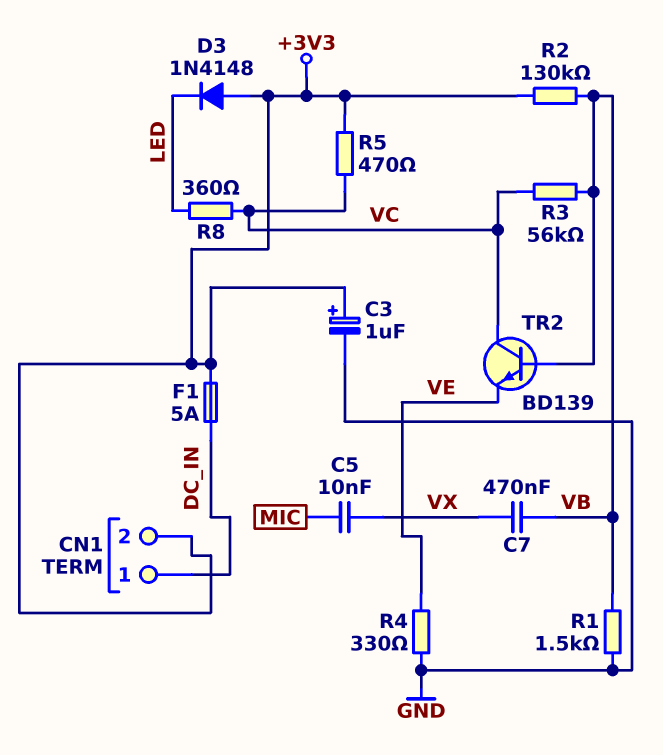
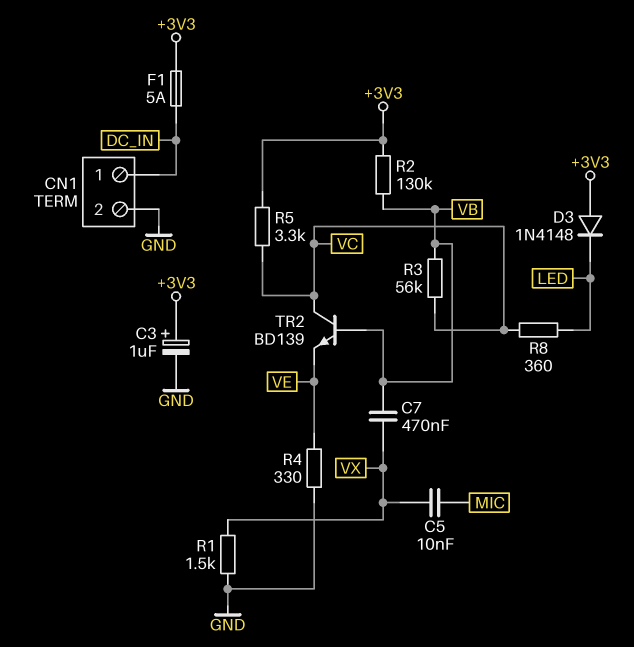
CN1 pin 2: +3V3 -> GND
R1: 1.5k (GND, VB) -> 1.5k (GND, VX)
R5: 470 (+3V3, VC) -> 3.3k (+3V3, VC)

